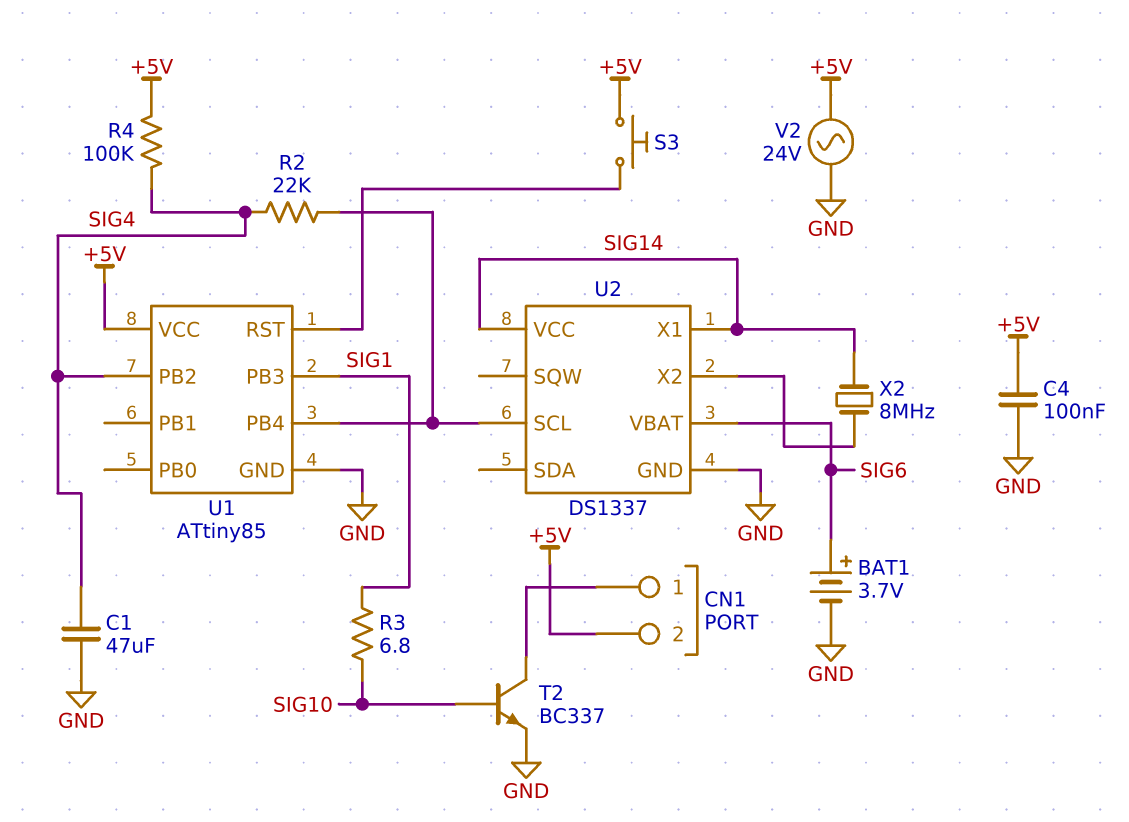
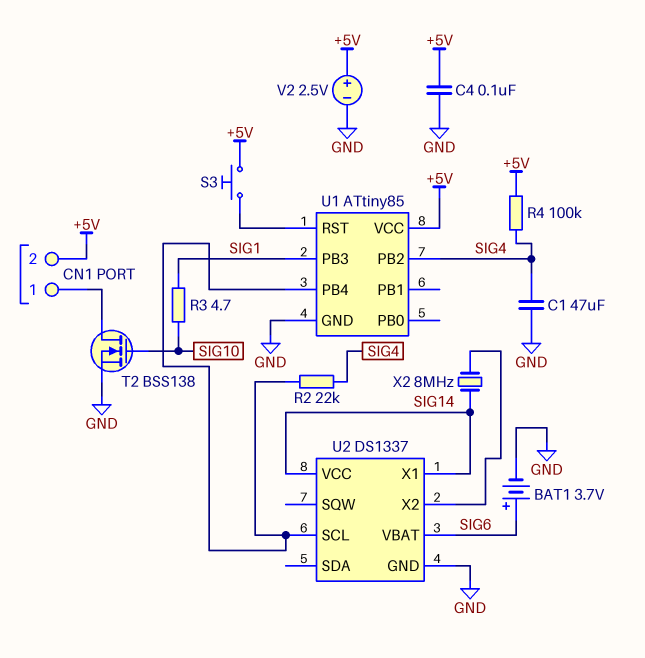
R3: 6.8 (SIG1, SIG10) -> 4.7 (SIG1, SIG10)
T2: NPN BC337 (B SIG10, C CN1/1, E GND) -> NMOS BSS138 (G SIG10, D CN1/1, S GND)
V2: AC 24V (+5V, GND) -> 2.5V (plus +5V, minus GND)

